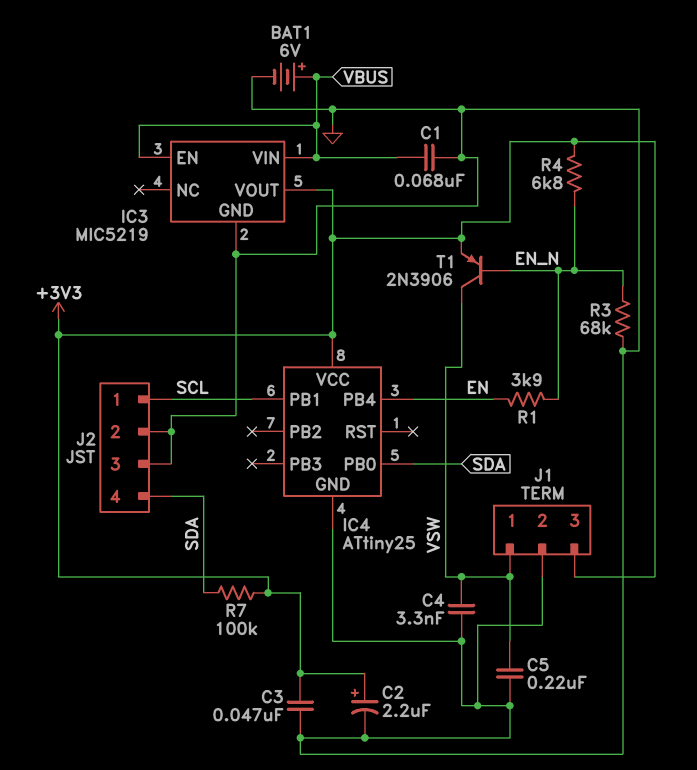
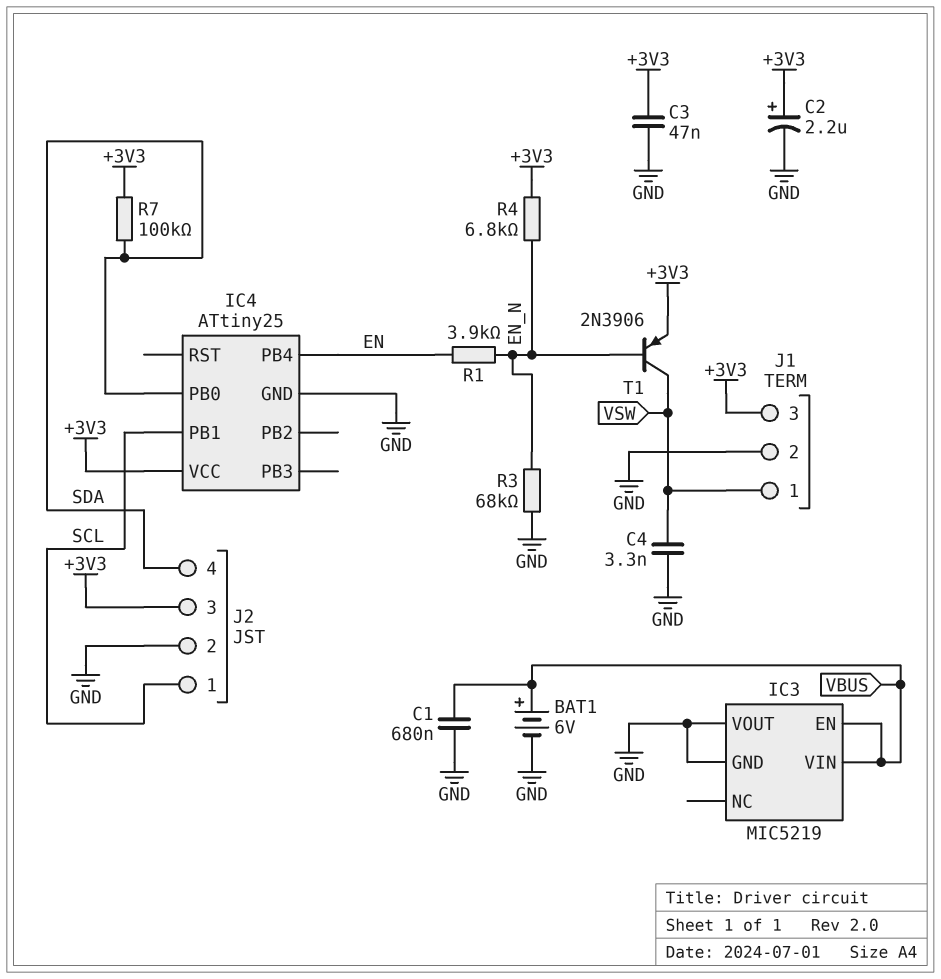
C1: 68nF (GND, VBUS) -> 680nF (GND, VBUS)
C5: 220nF (GND, VSW) -> none
IC3 pin VOUT: +3V3 -> GND
J2 pin 3: GND -> +3V3

